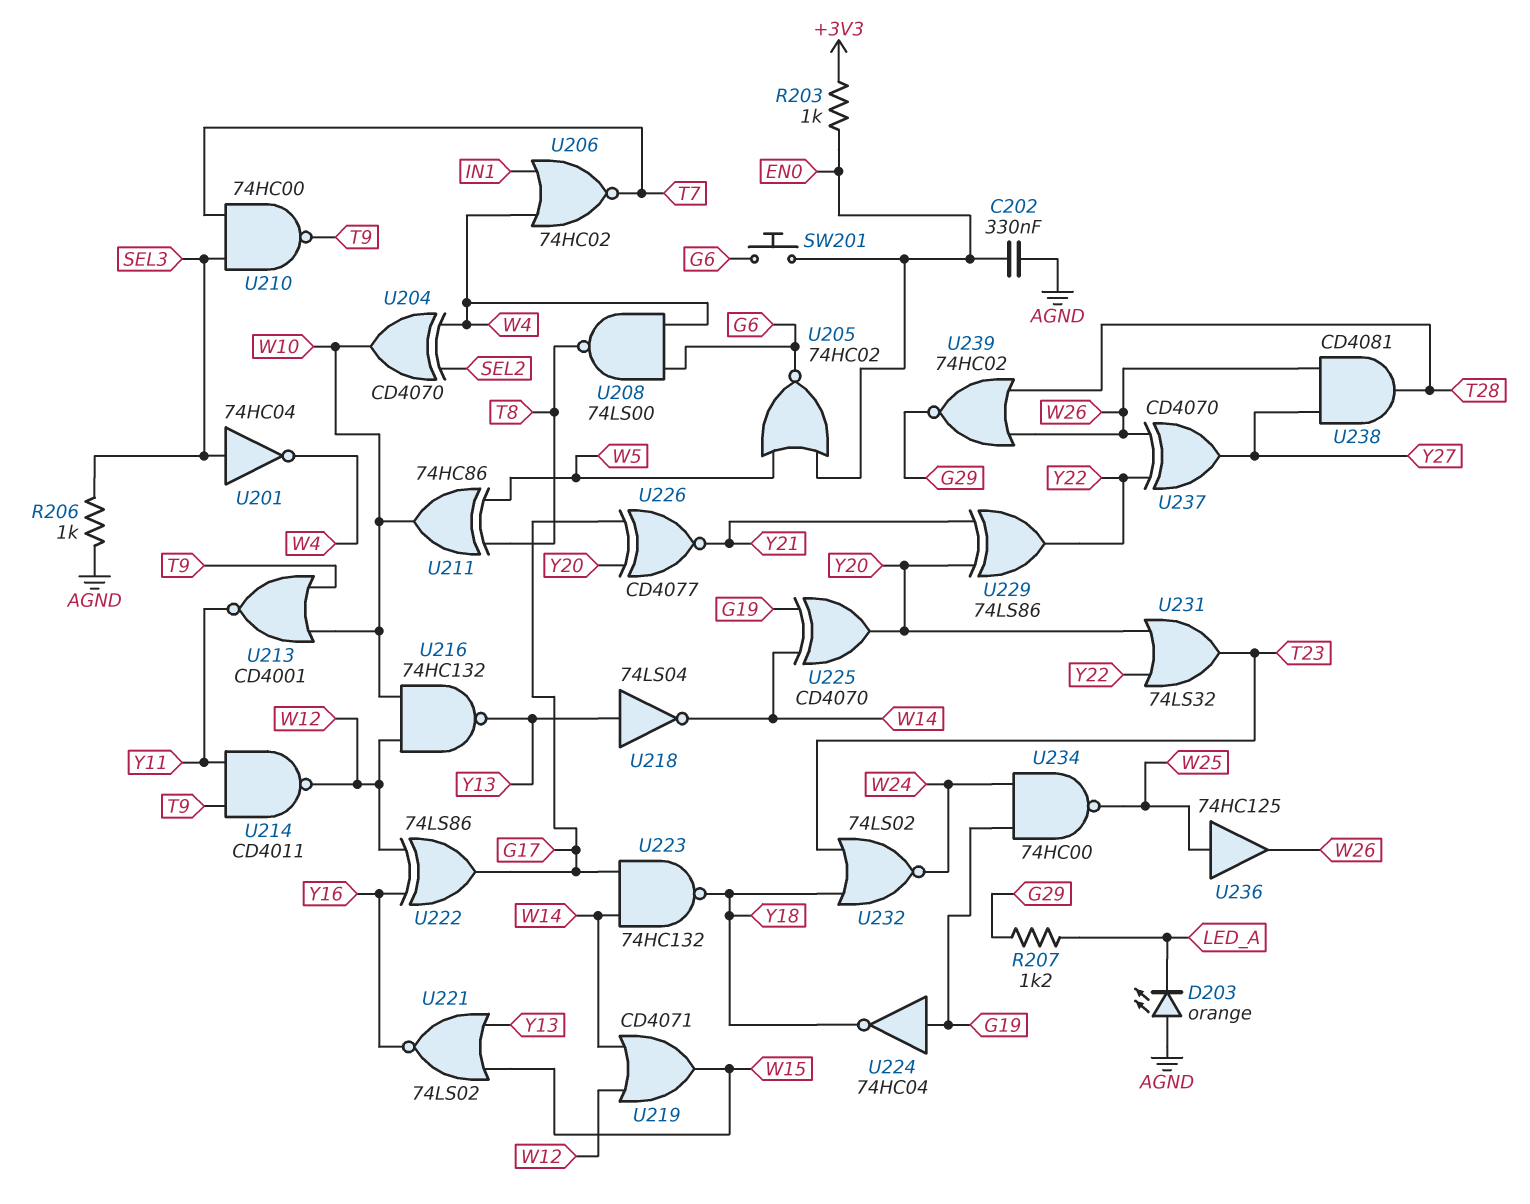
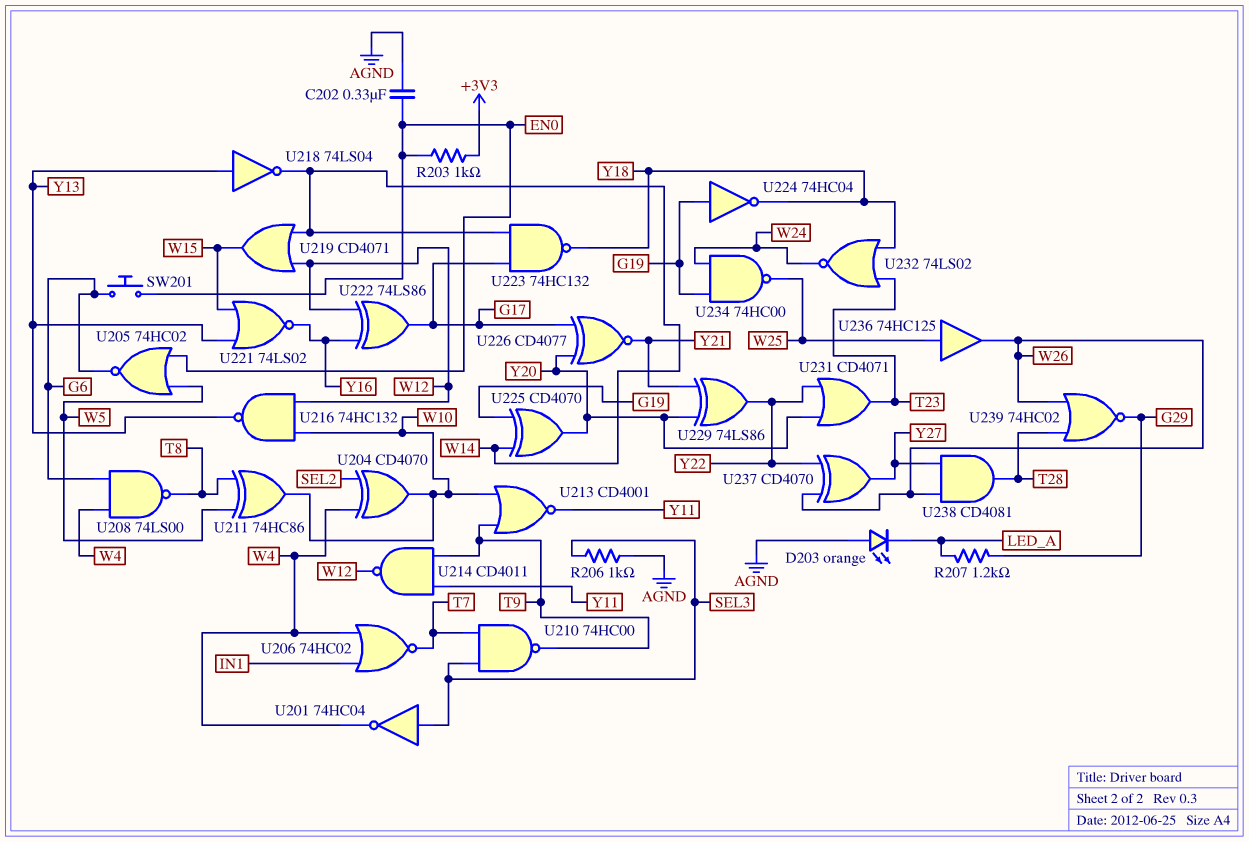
U231: OR 74LS32 (in Y20, in Y22, out T23) -> OR CD4071 (in Y20, in Y22, out T23)

